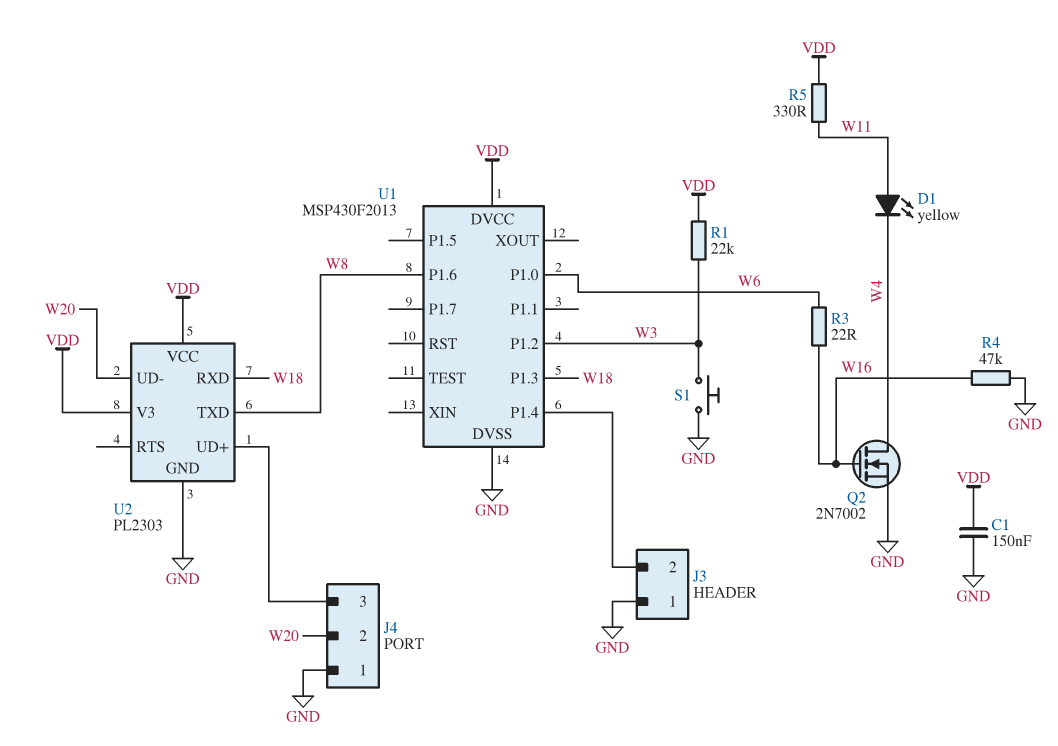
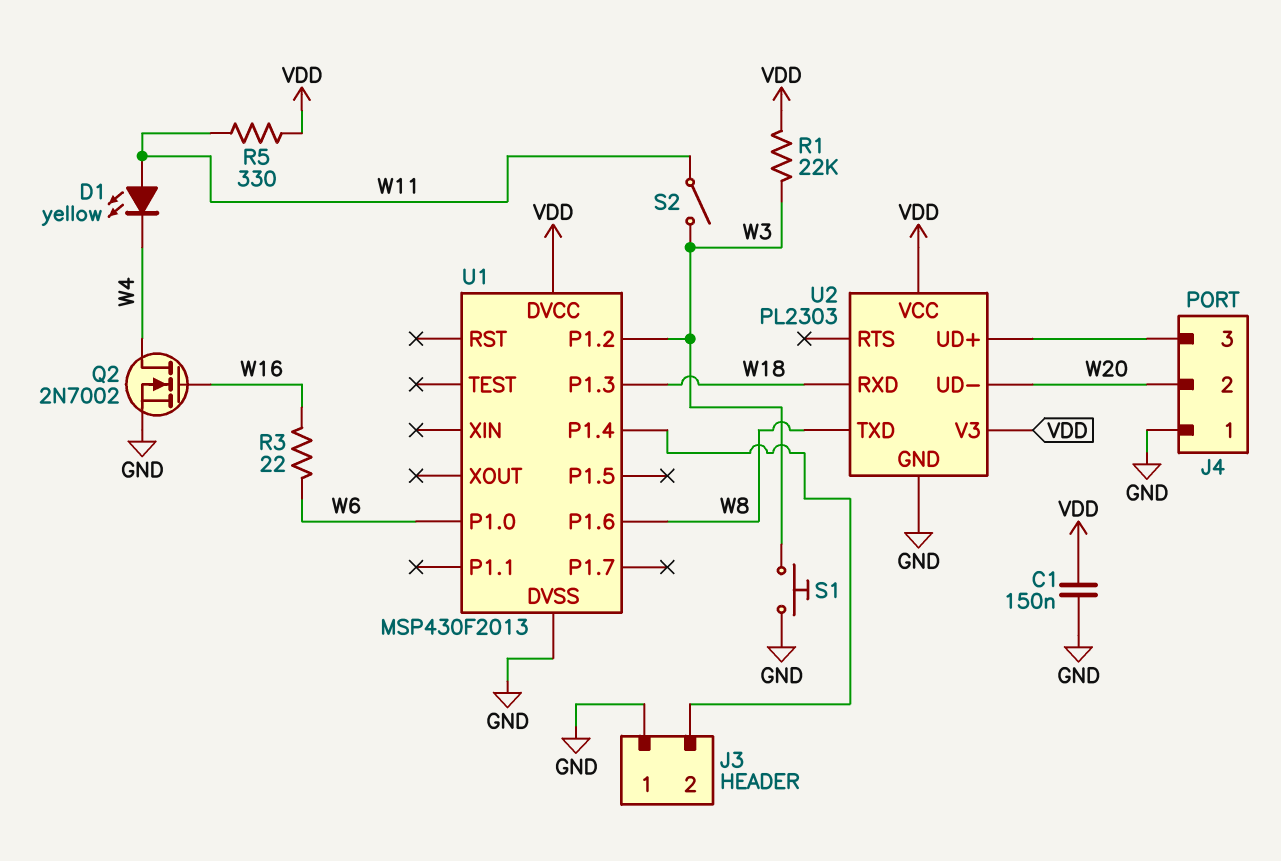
R4: 47k (GND, W16) -> none
S2: none -> switch (W3, W11)

